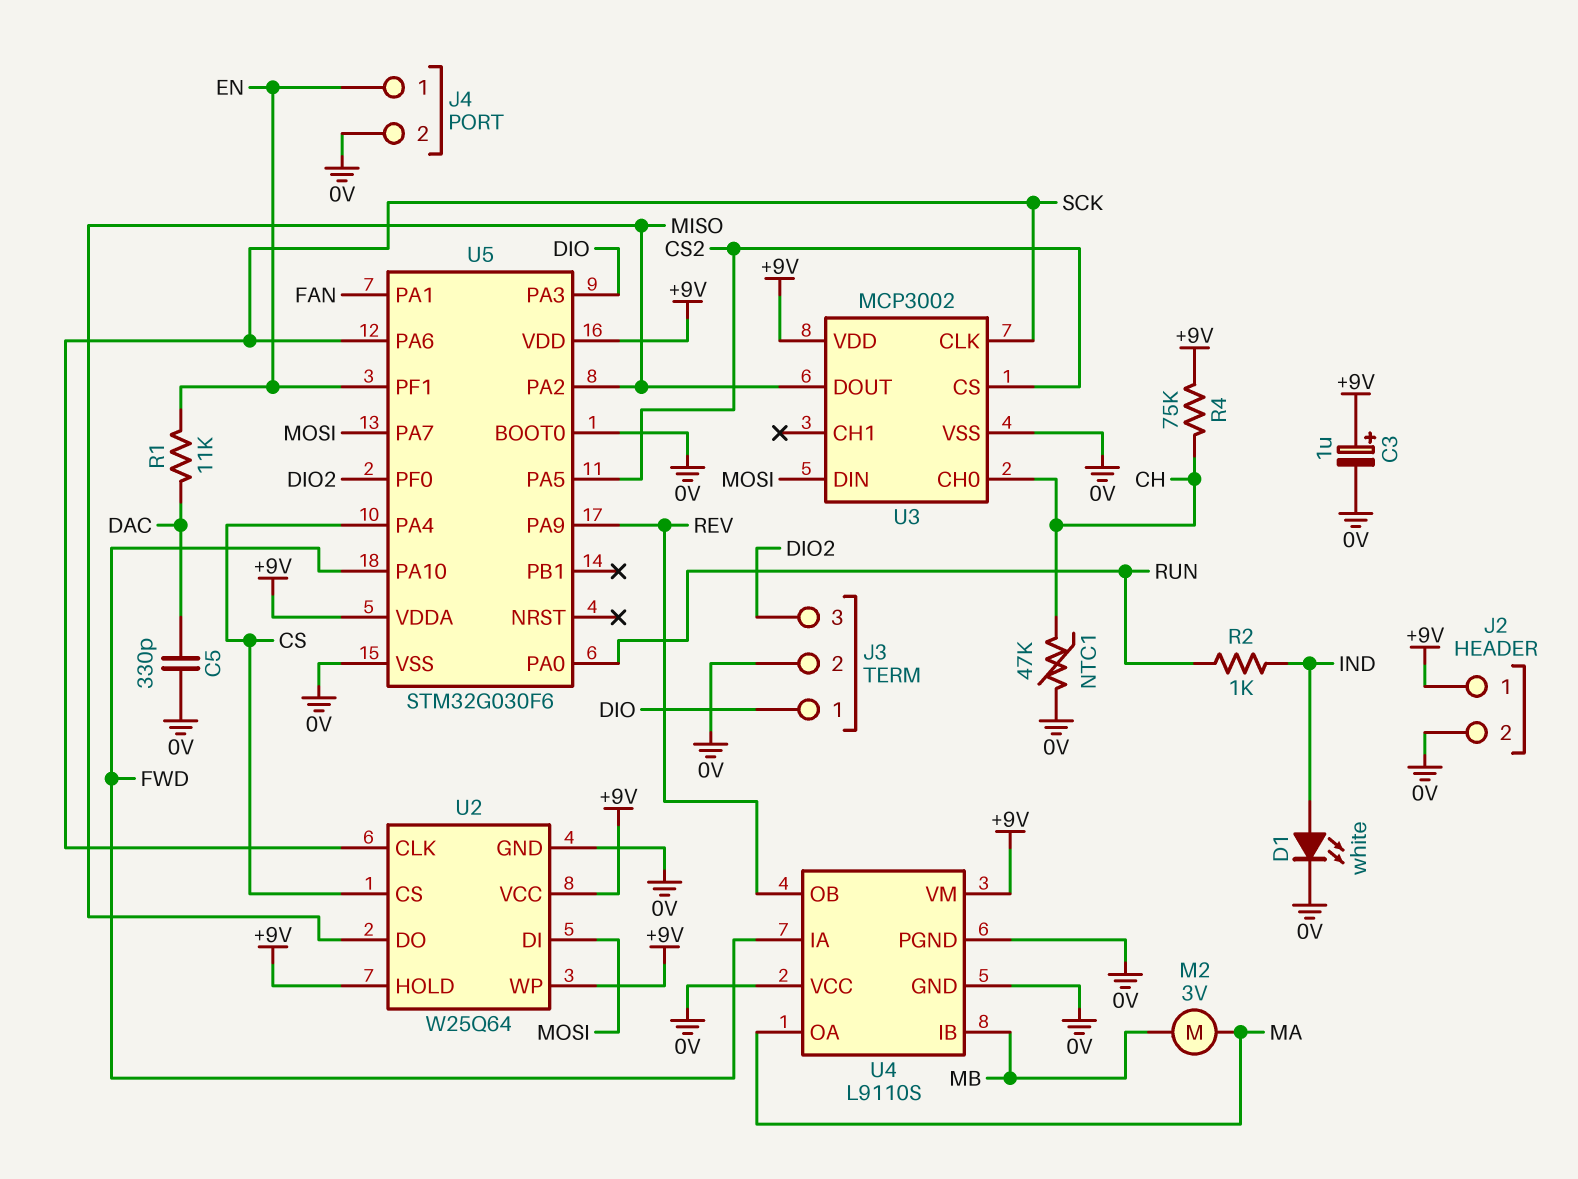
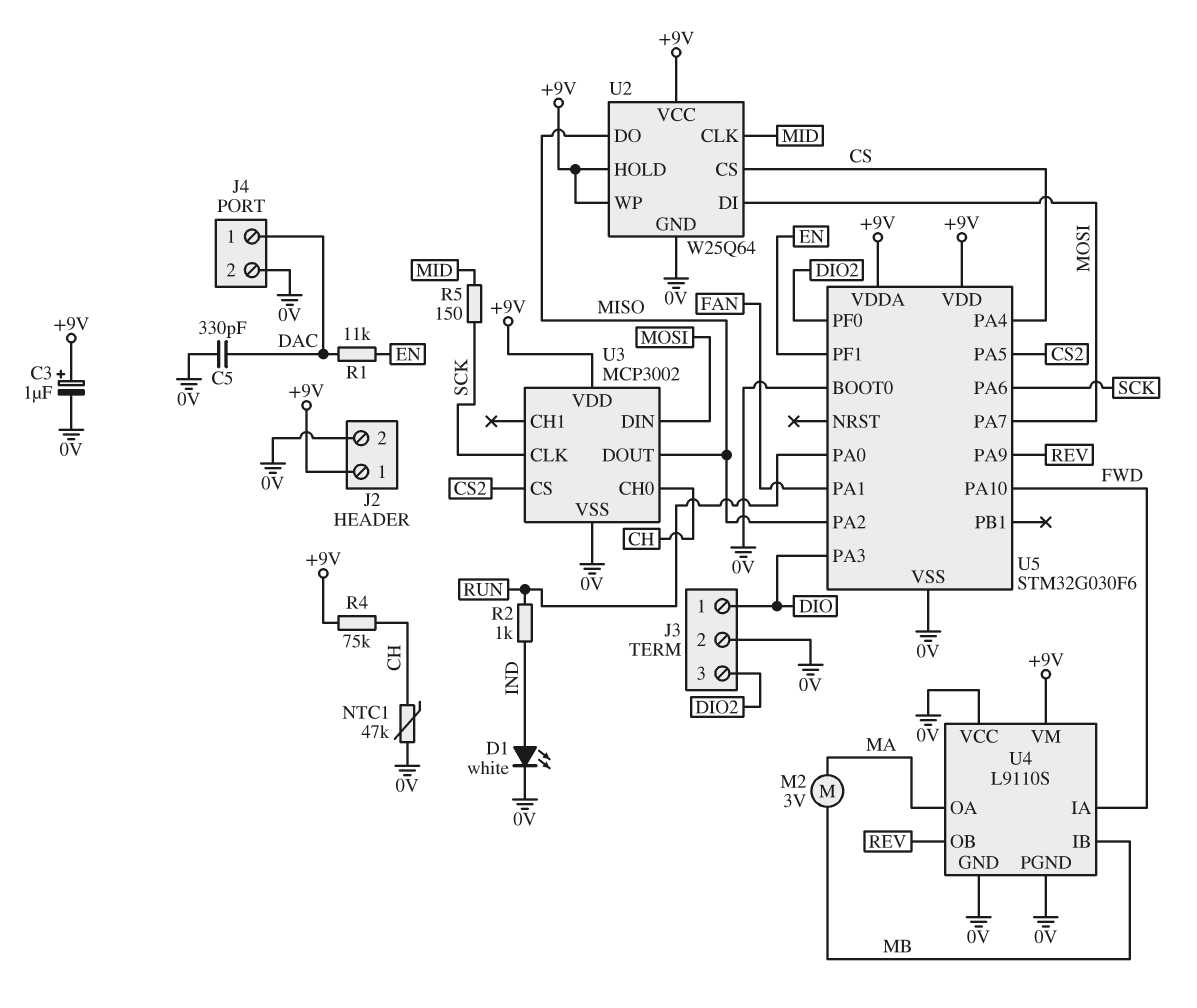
J4 pin 1: EN -> DAC
R5: none -> 150 (MID, SCK)
U2 pin CLK: SCK -> MID

